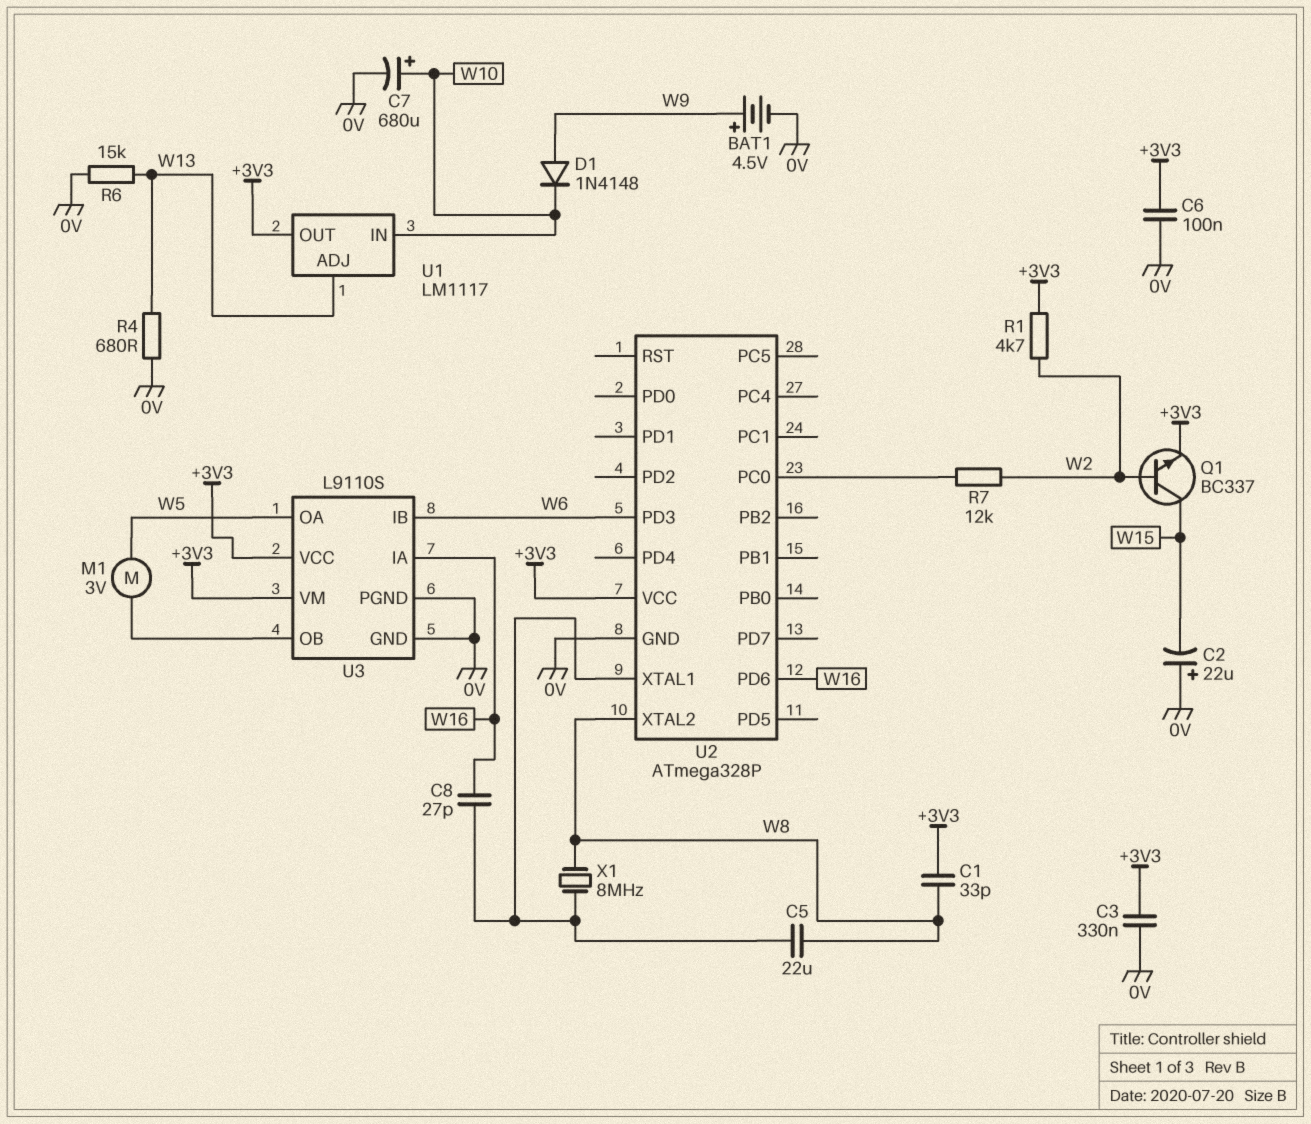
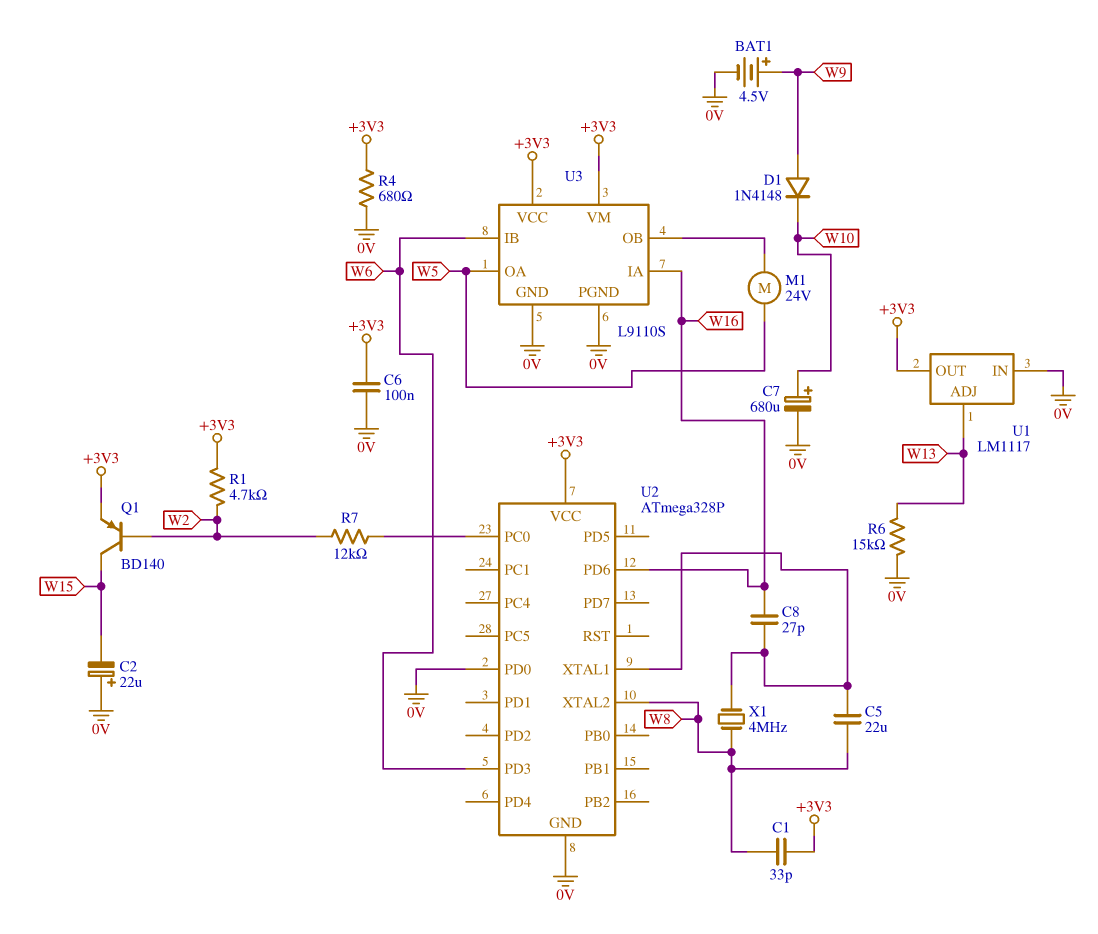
C3: 330nF (+3V3, 0V) -> none
M1: motor 3V (U3/OB, W5) -> motor 24V (U3/OB, W5)
Q1: NPN BC337 (B W2, C W15, E +3V3) -> PNP BD140 (B W2, C W15, E +3V3)
R4: 680 (0V, W13) -> 680 (+3V3, 0V)
U1 pin IN: W10 -> 0V
U2 pin PD0: none -> 0V
X1: 8MHz (U2/XTAL1, W8) -> 4MHz (U2/XTAL1, W8)

